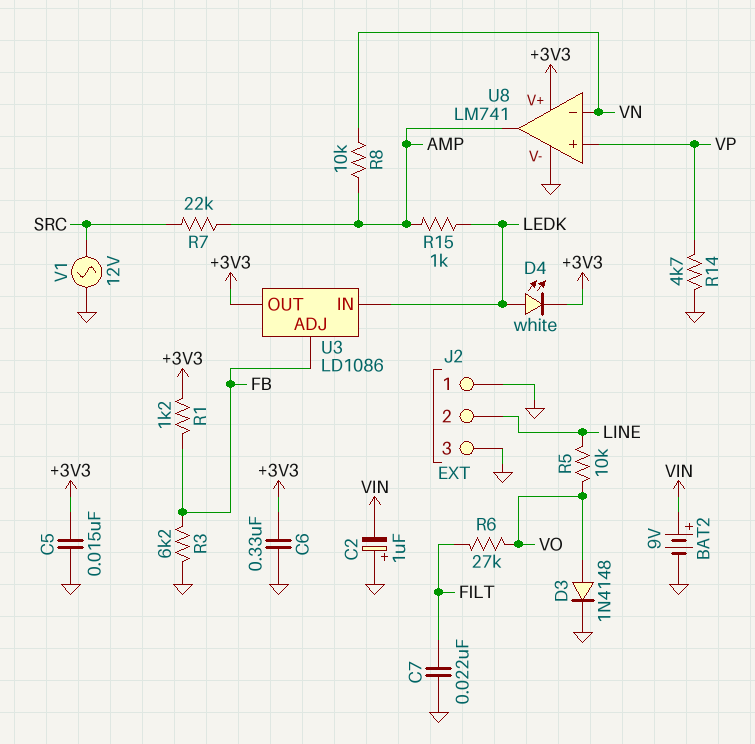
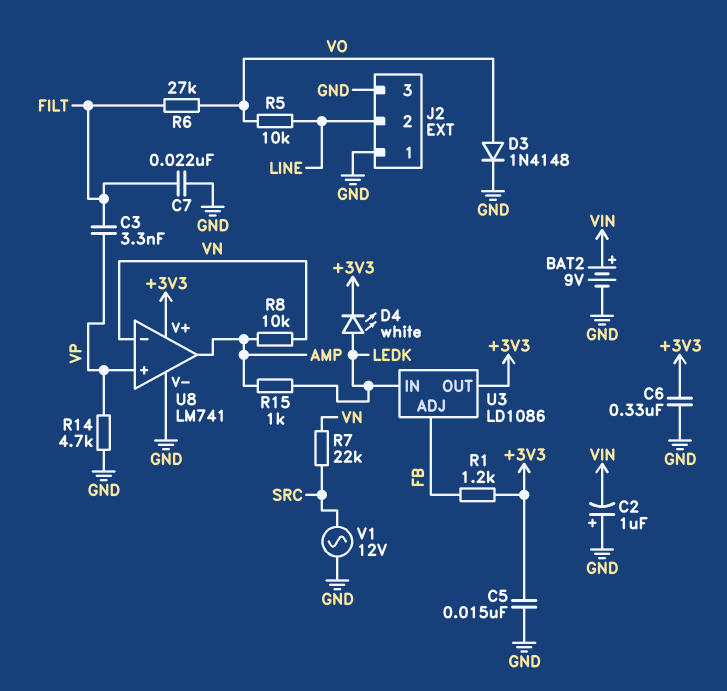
C3: none -> 3.3nF (FILT, VP)
R3: 6.2k (FB, GND) -> none
R7: 22k (AMP, SRC) -> 22k (SRC, VN)

